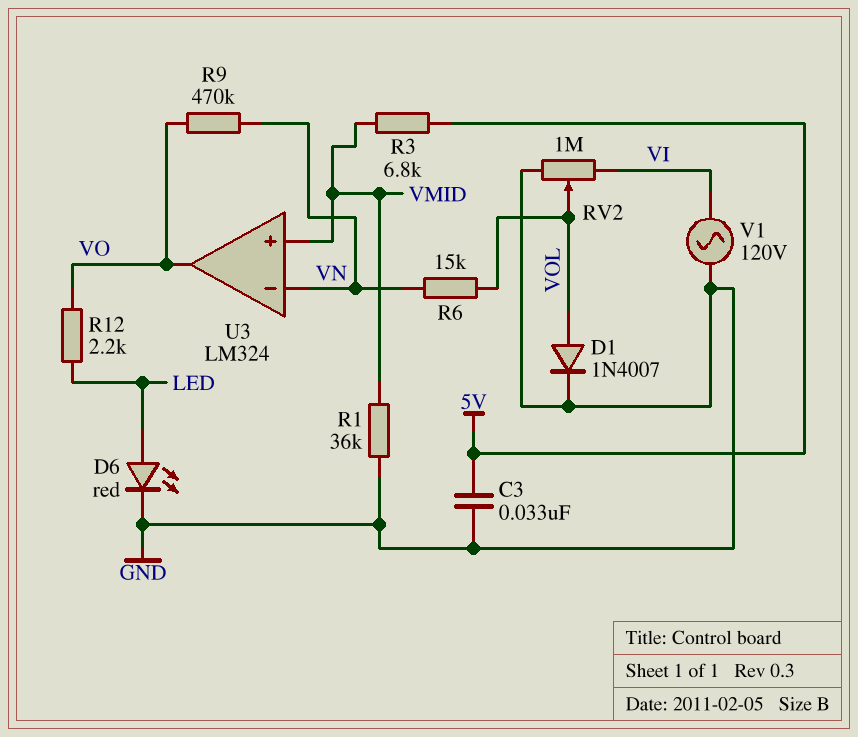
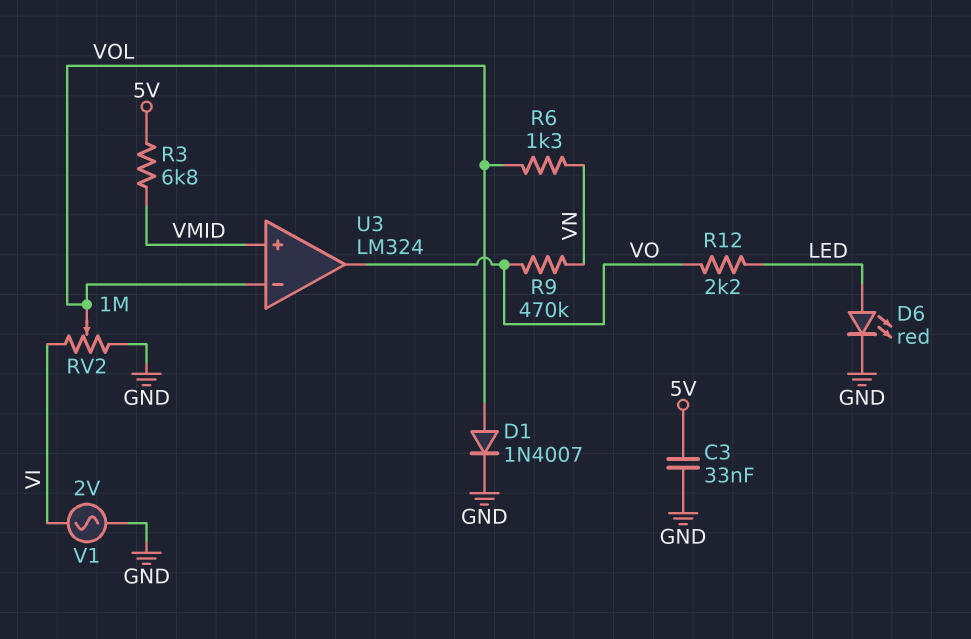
R1: 36k (GND, VMID) -> none
R6: 15k (VN, VOL) -> 1.3k (VN, VOL)
U3 pin in-: VN -> VOL
V1: AC 120V (GND, VI) -> AC 2V (GND, VI)

